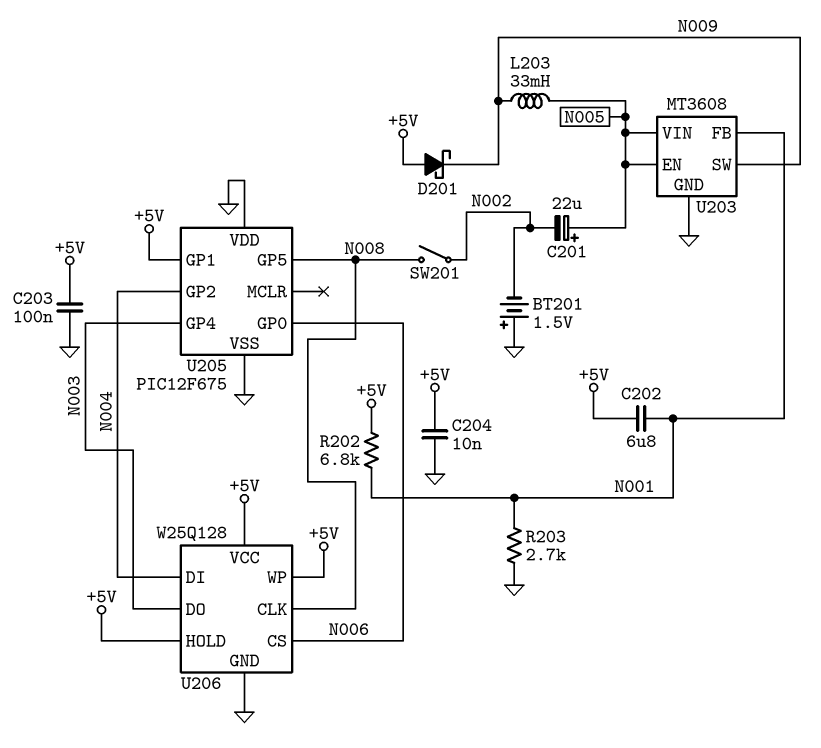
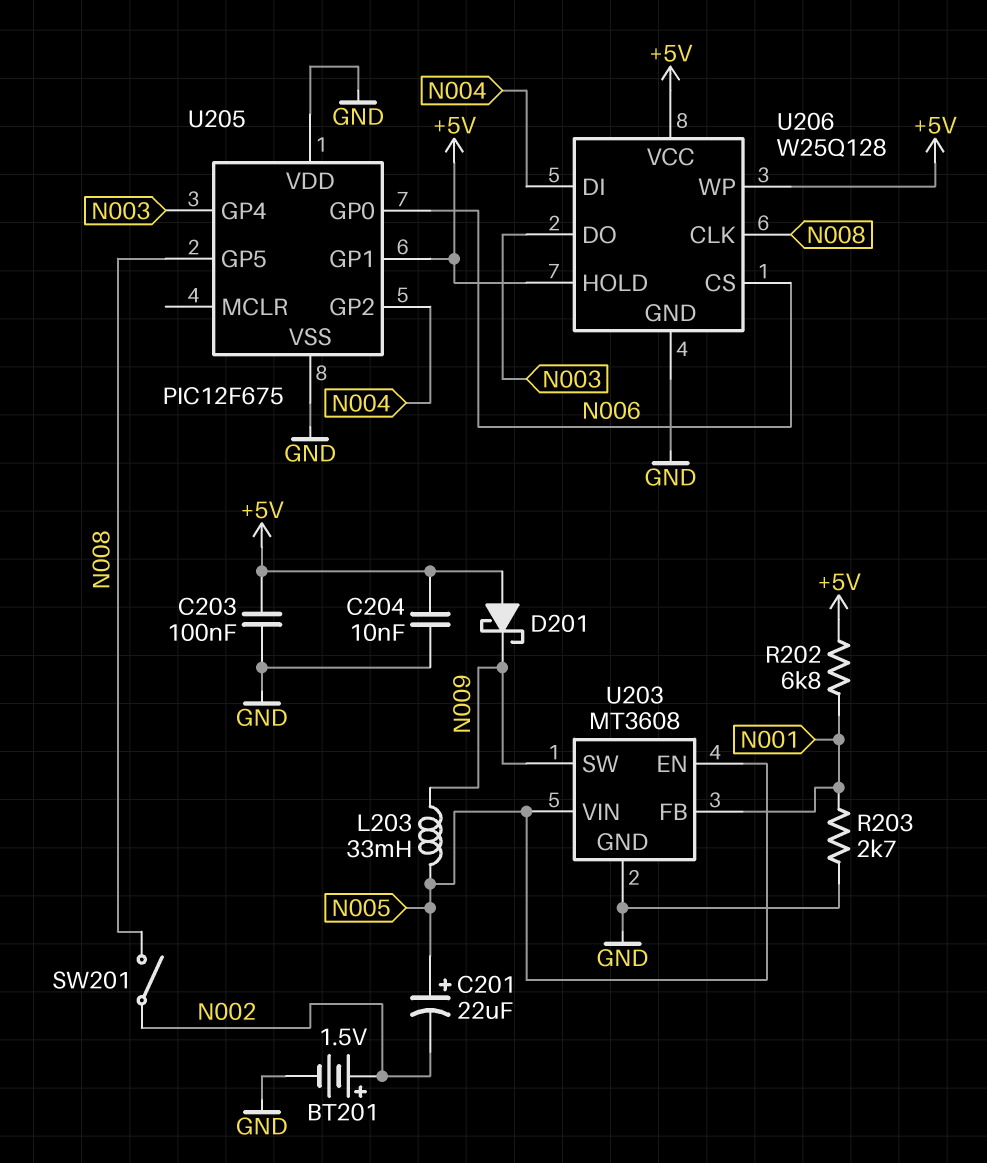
BT201: 1.5V (plus GND, minus N002) -> 1.5V (plus N002, minus GND)
C202: 6.8uF (+5V, N001) -> none

